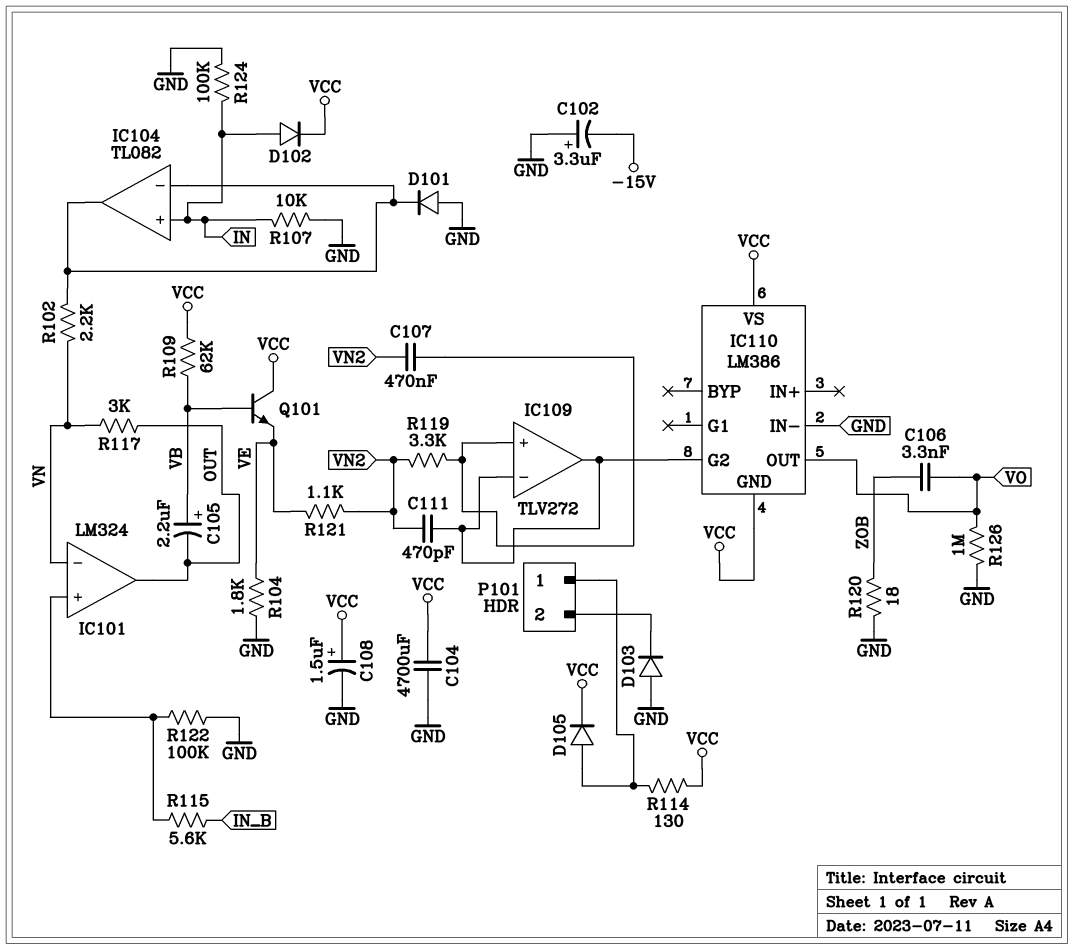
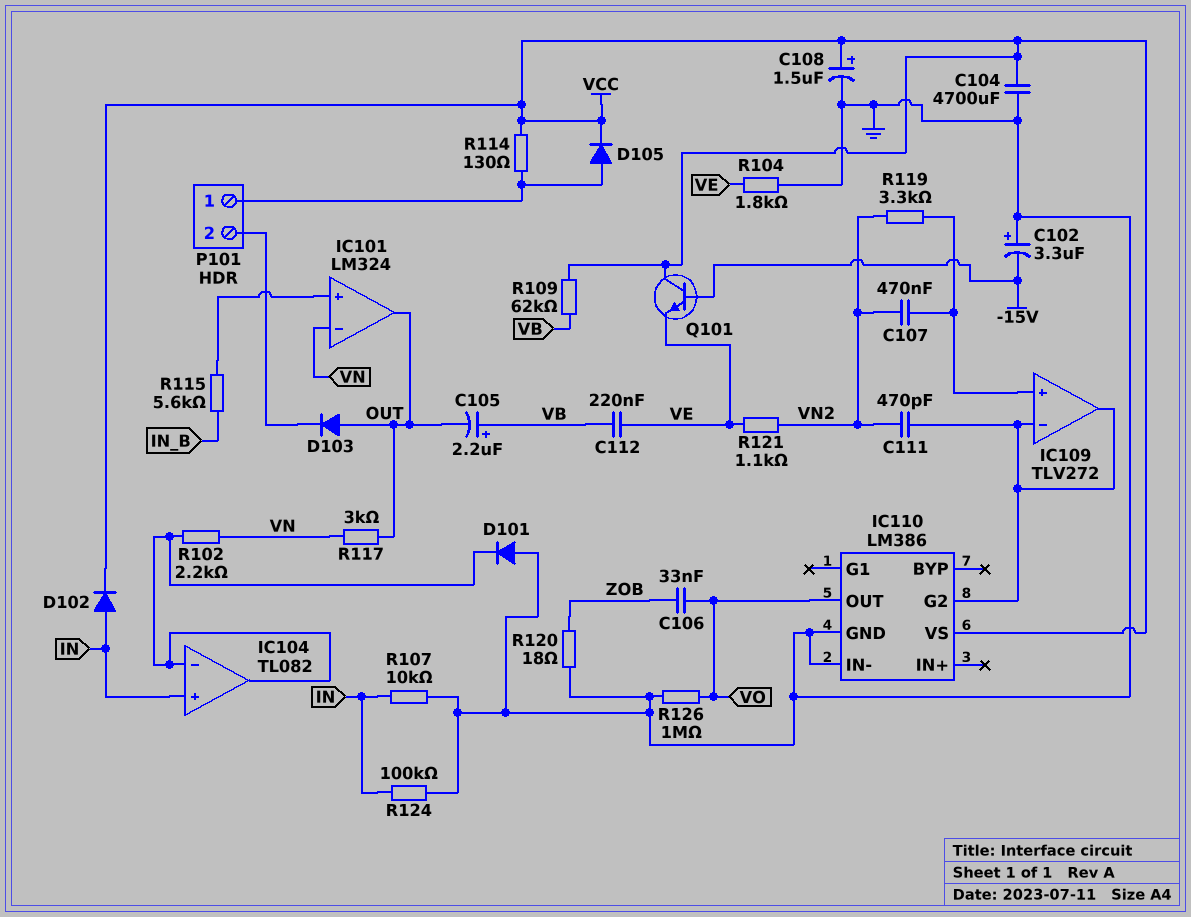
C106: 3.3nF (VO, ZOB) -> 33nF (VO, ZOB)
C112: none -> 220nF (VB, VE)
D103: diode (A GND, K P101/2) -> diode (A OUT, K P101/2)
IC110 pin GND: VCC -> GND
Q101: NPN (B VB, C VCC, E VE) -> NPN (B -15V, C VCC, E VE)
R122: 100k (GND, IC101/in+) -> none

